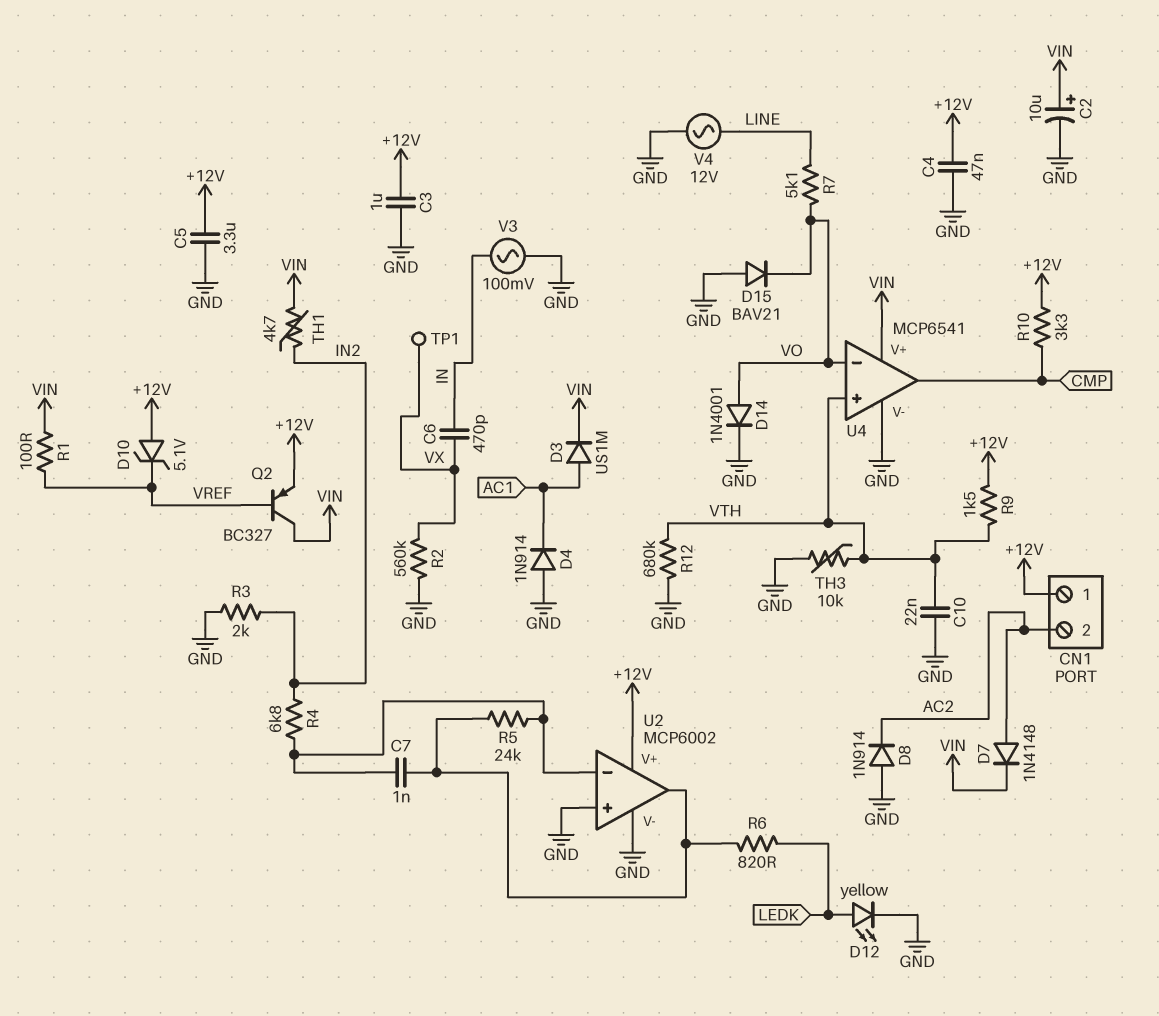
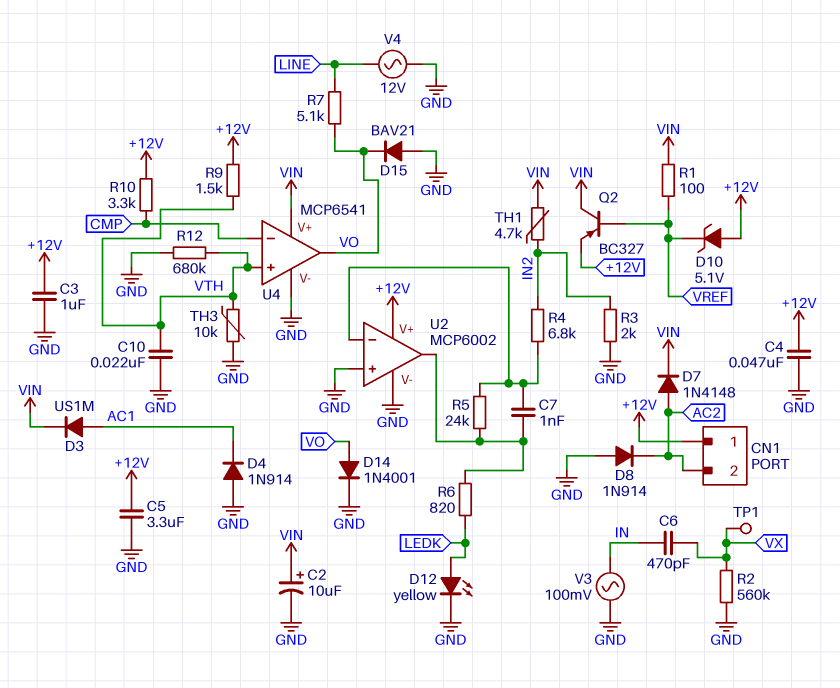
U4 pin in-: VO -> CMP
U4 pin out: CMP -> VO

